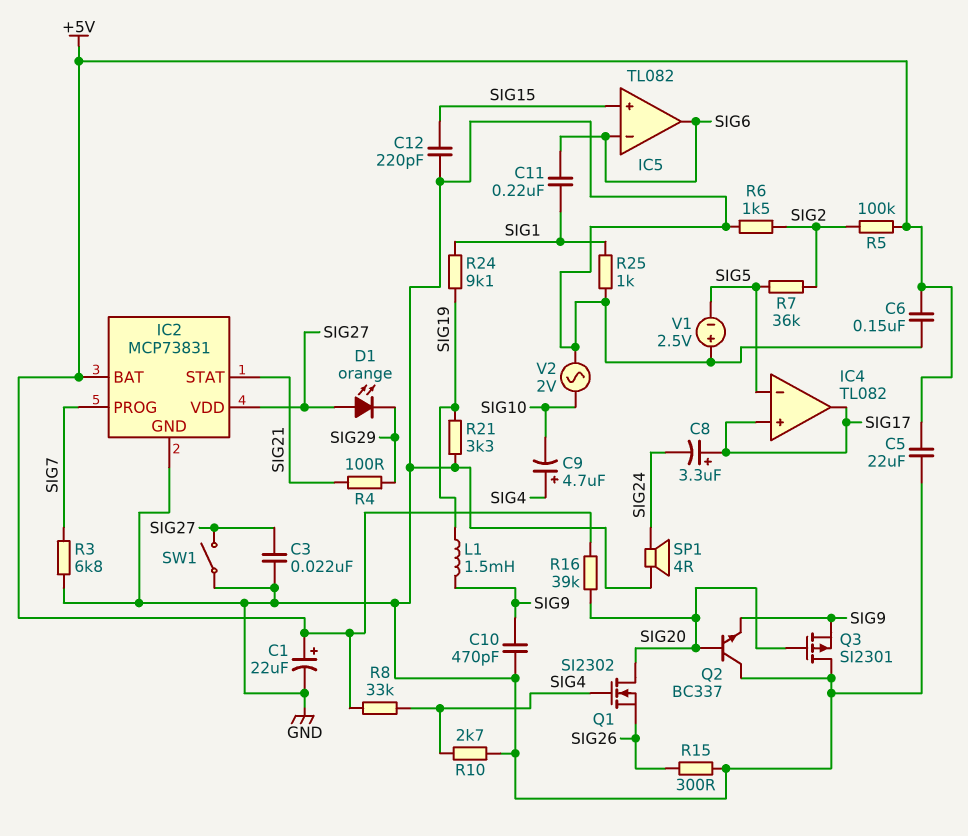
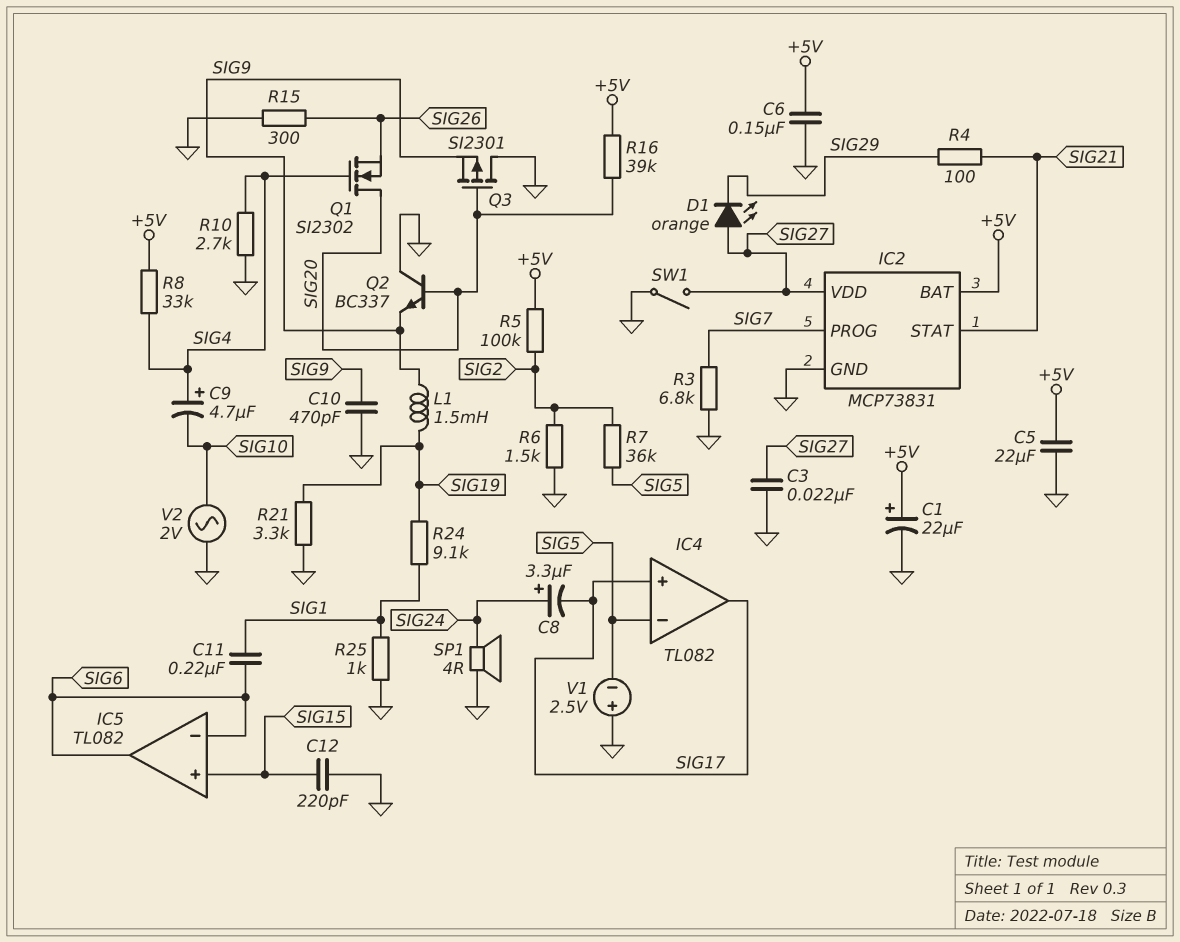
C8: 3.3uF (plus SIG17, minus SIG24) -> 3.3uF (plus SIG24, minus SIG17)

